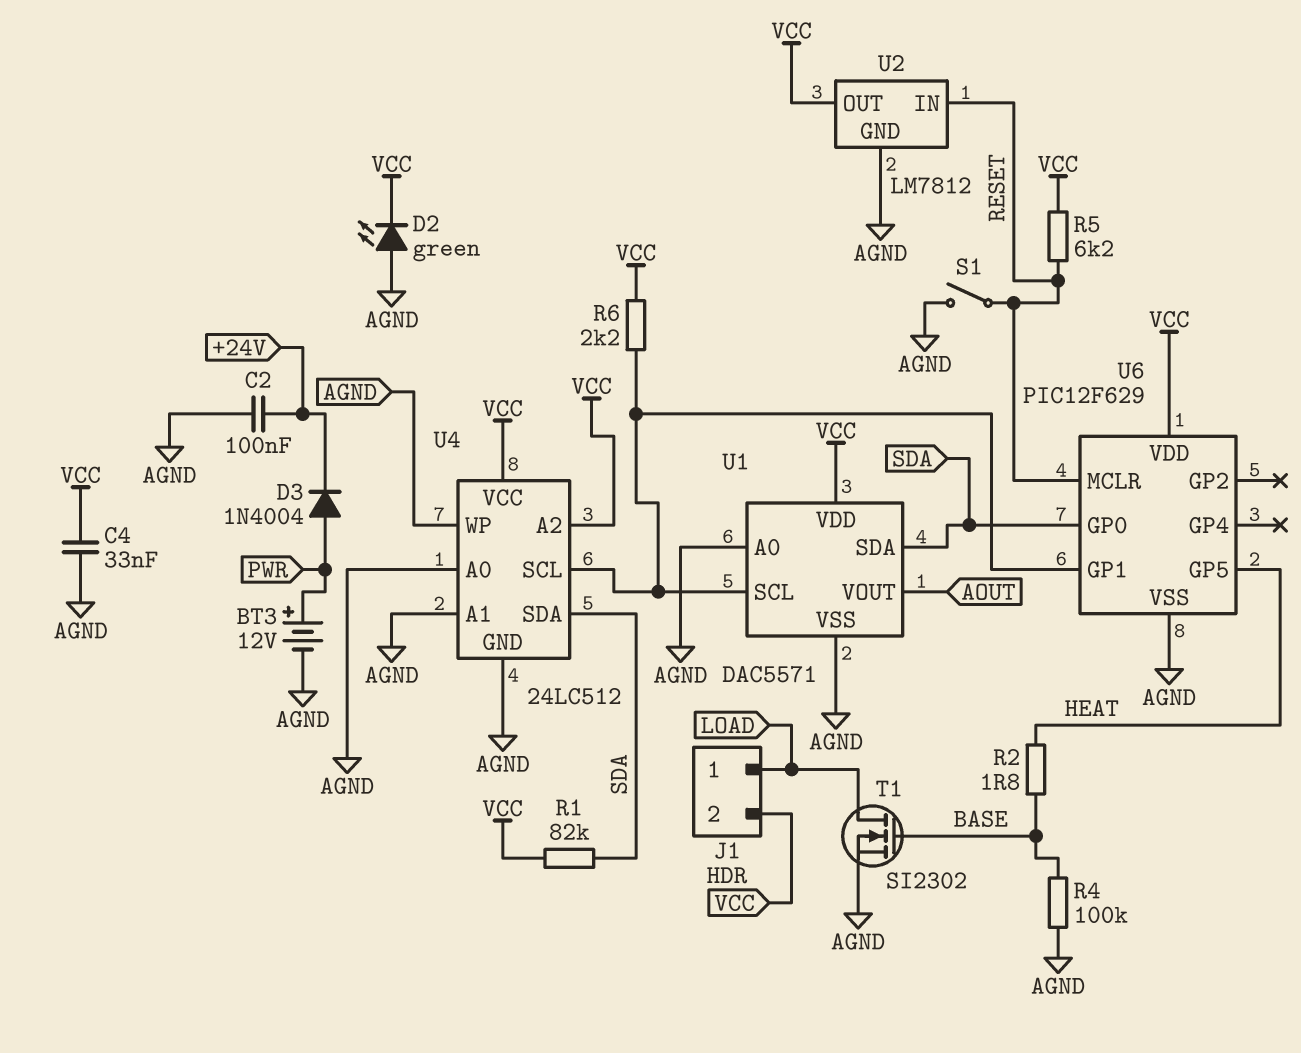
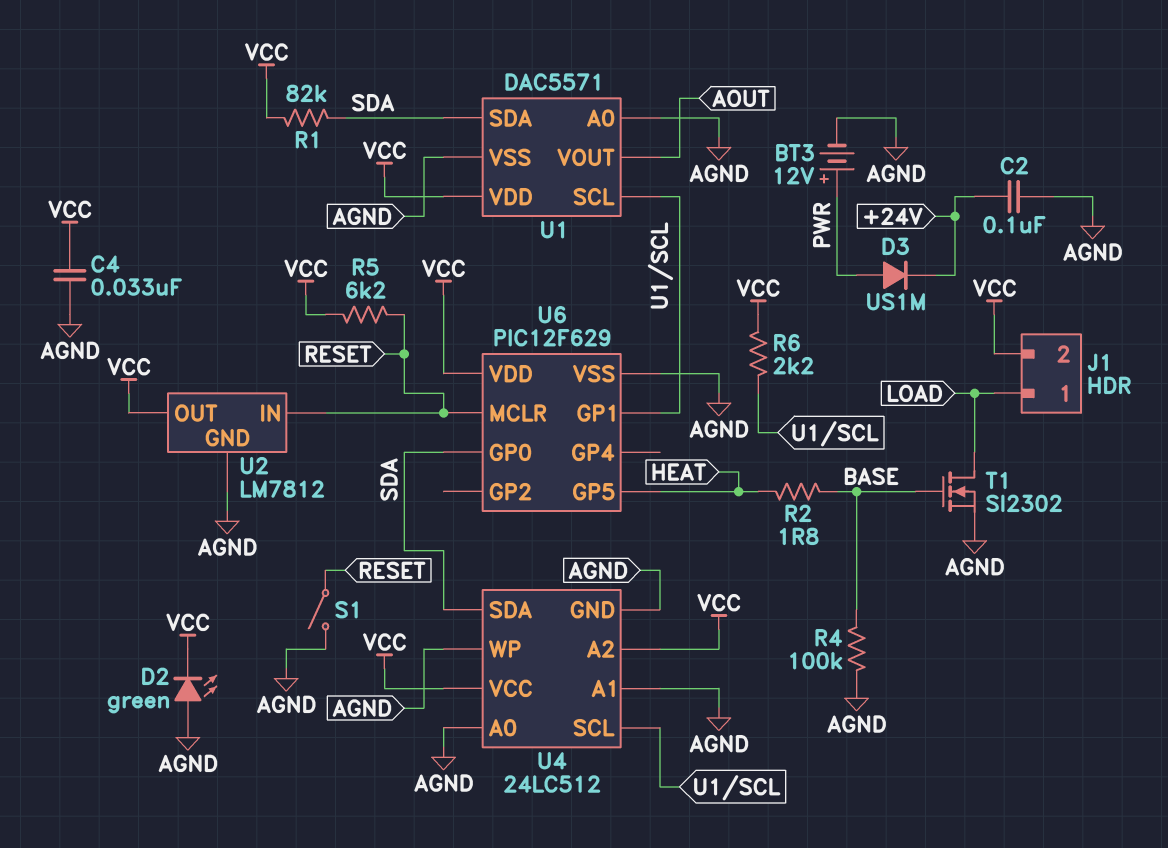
D3: diode 1N4004 (A PWR, K +24V) -> diode US1M (A PWR, K +24V)

